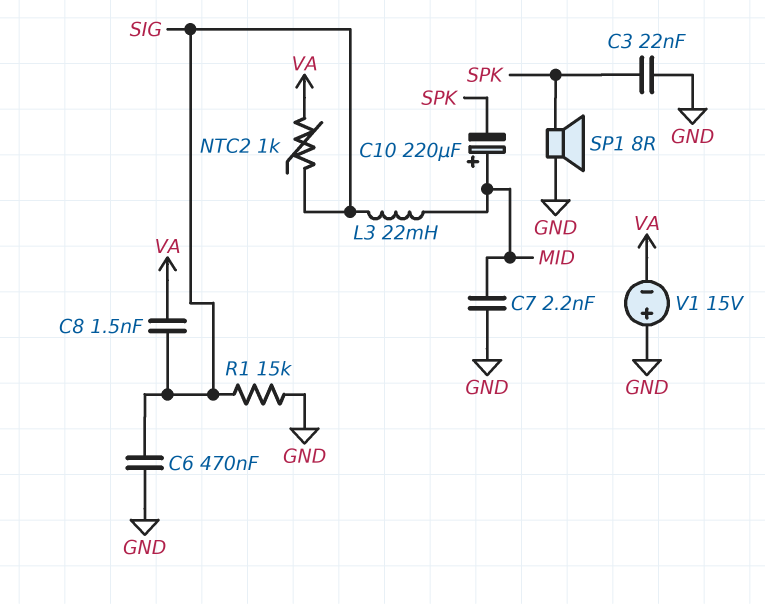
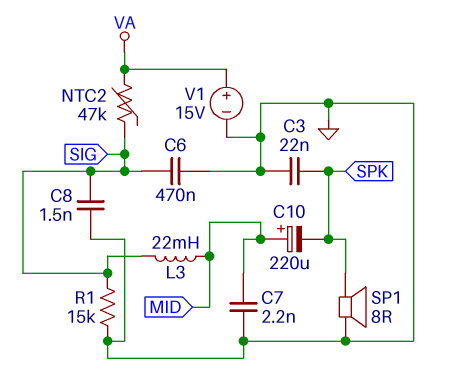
C8: 1.5nF (SIG, VA) -> 1.5nF (GND, SIG)
NTC2: 1k (SIG, VA) -> 47k (SIG, VA)
V1: 15V (plus GND, minus VA) -> 15V (plus VA, minus GND)

